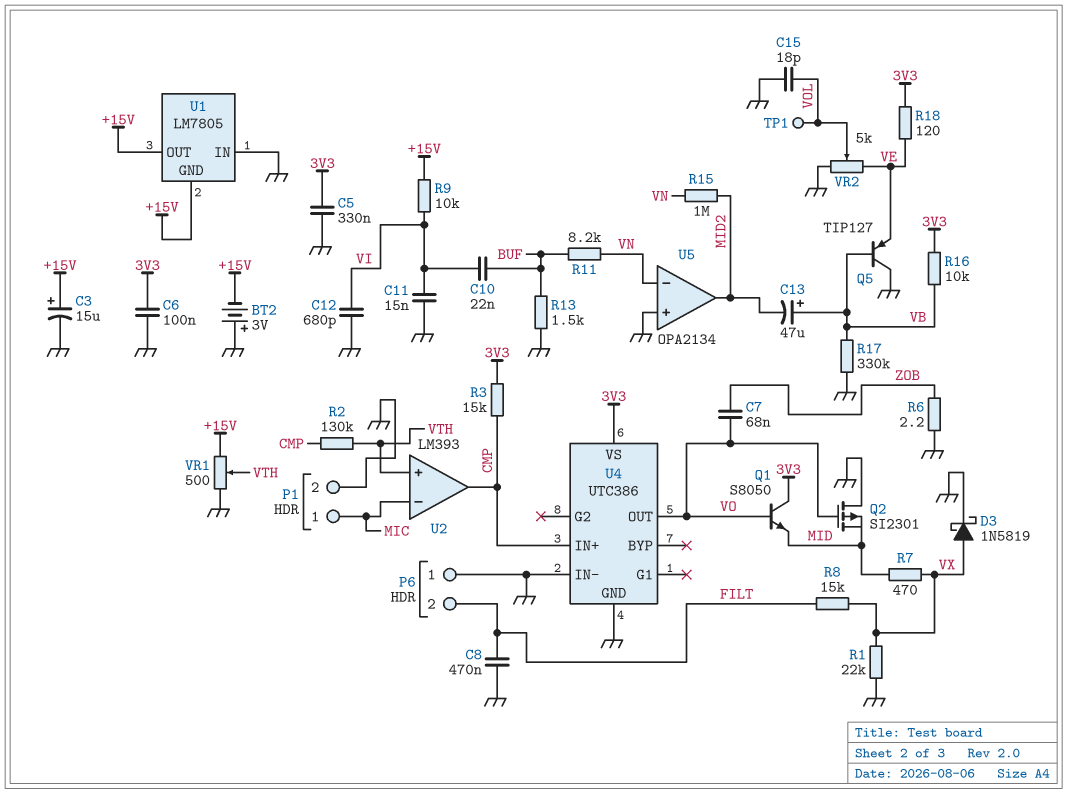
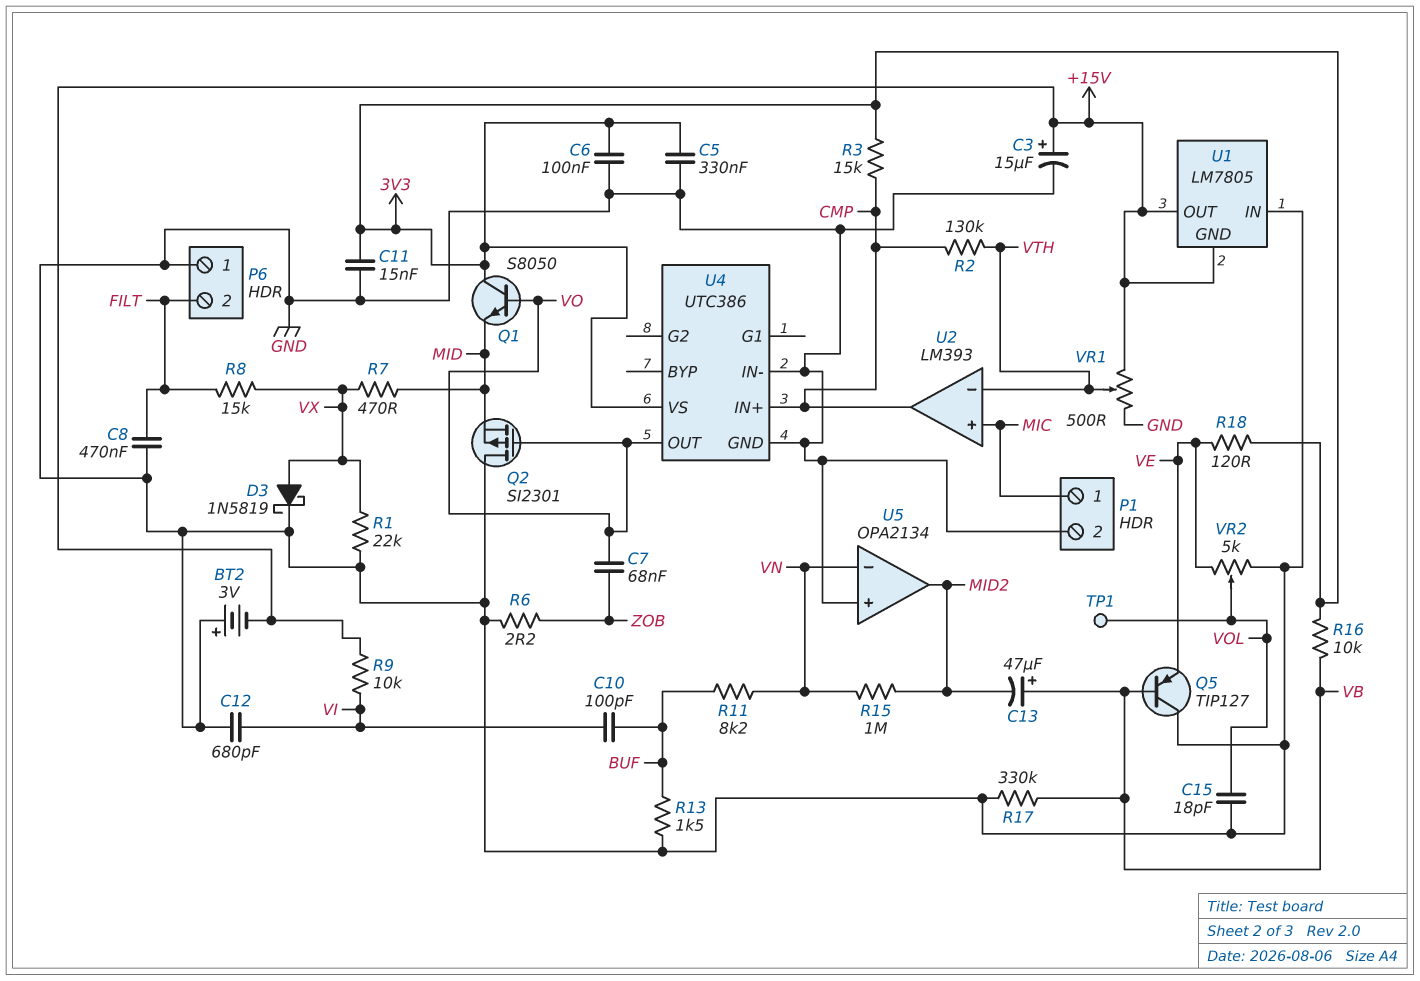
C10: 22nF (BUF, VI) -> 100pF (BUF, VI)
C11: 15nF (GND, VI) -> 15nF (3V3, GND)
U2 pin in+: VTH -> MIC
U2 pin in-: MIC -> VTH

